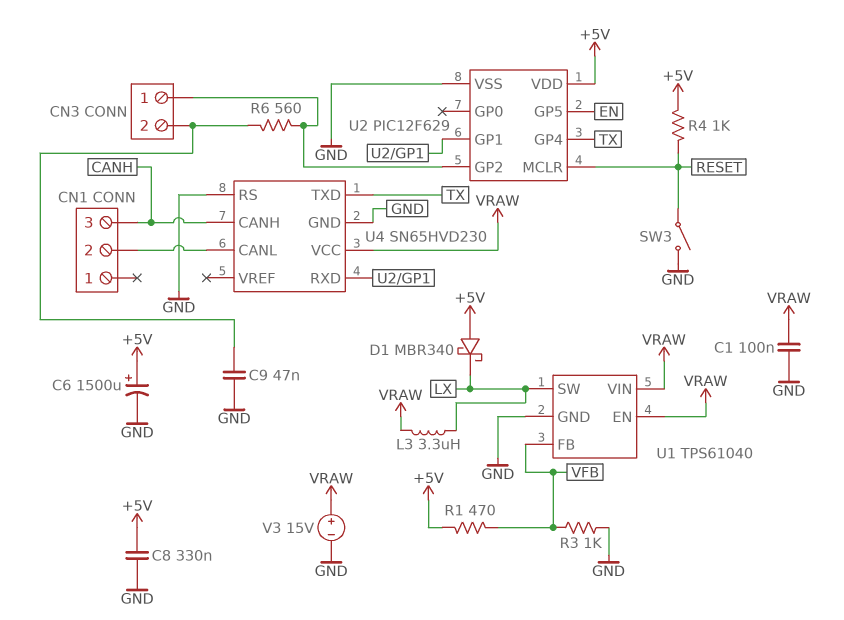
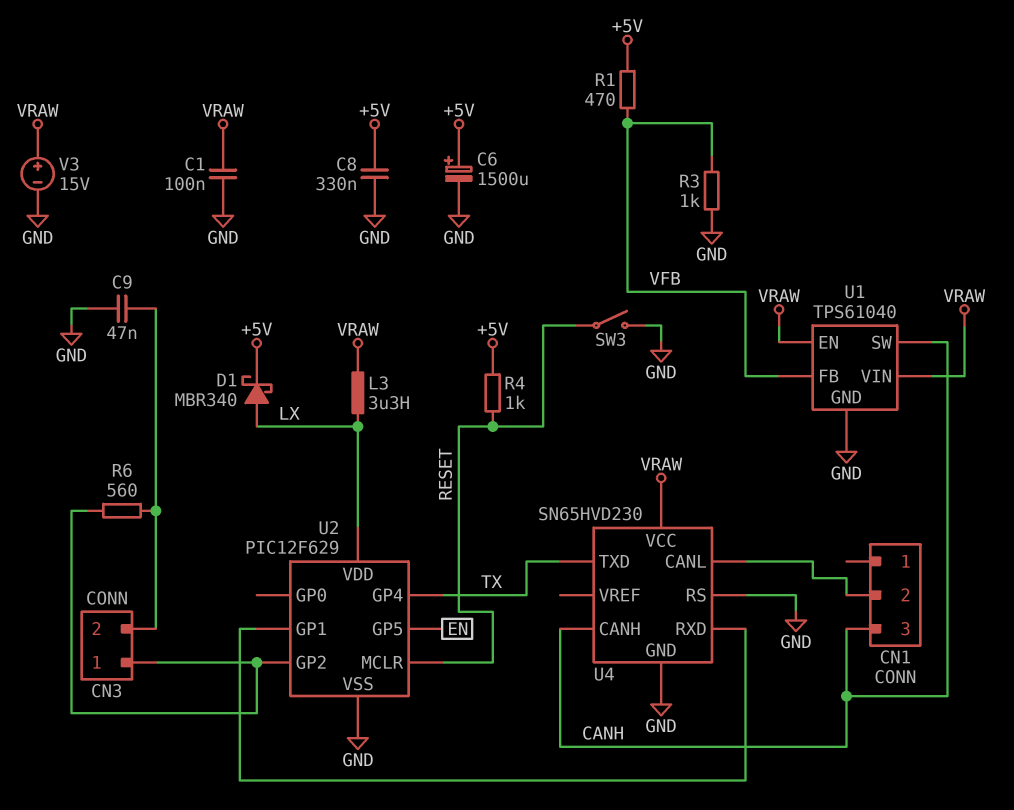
D1: schottky MBR340 (A +5V, K LX) -> schottky MBR340 (A LX, K +5V)
U1 pin SW: LX -> CANH
U2 pin VDD: +5V -> LX

